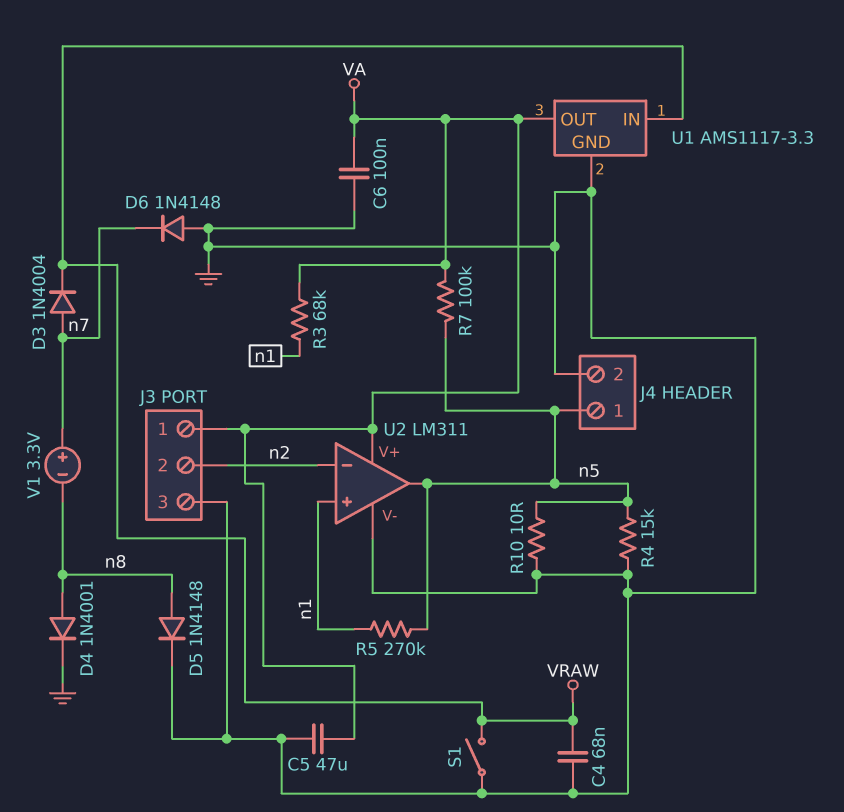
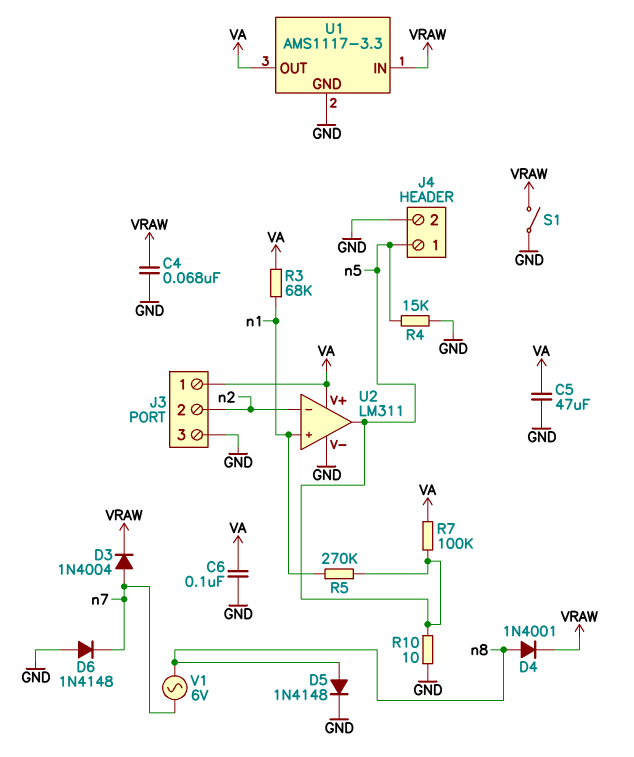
D4: diode 1N4001 (A n8, K GND) -> diode 1N4001 (A n8, K VRAW)
V1: 3.3V (plus n7, minus n8) -> AC 6V (n7, n8)

